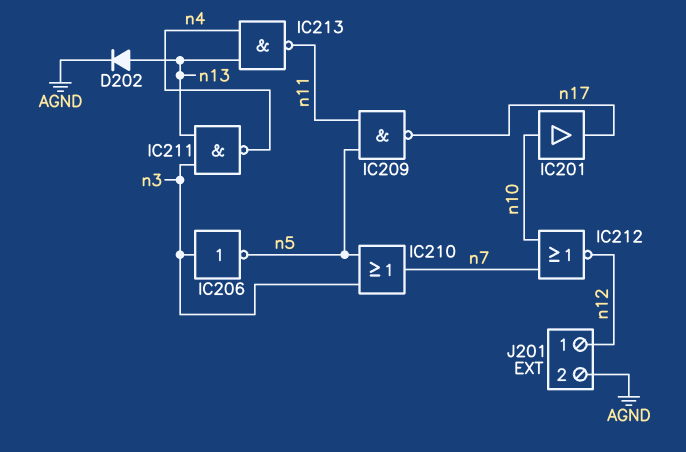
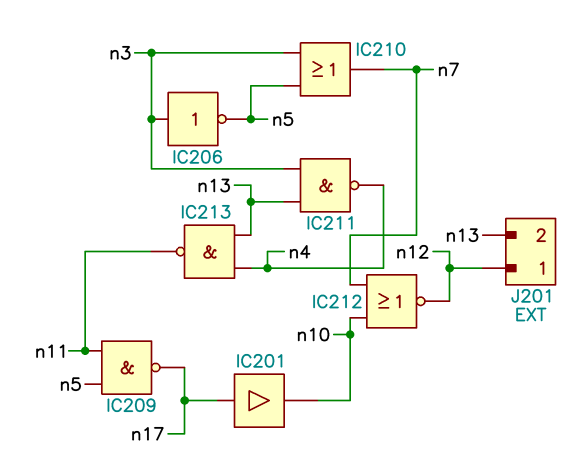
D202: diode (A n13, K AGND) -> none
IC201: buffer (in n10, out n17) -> buffer (in n17, out n10)
J201 pin 2: AGND -> n13

